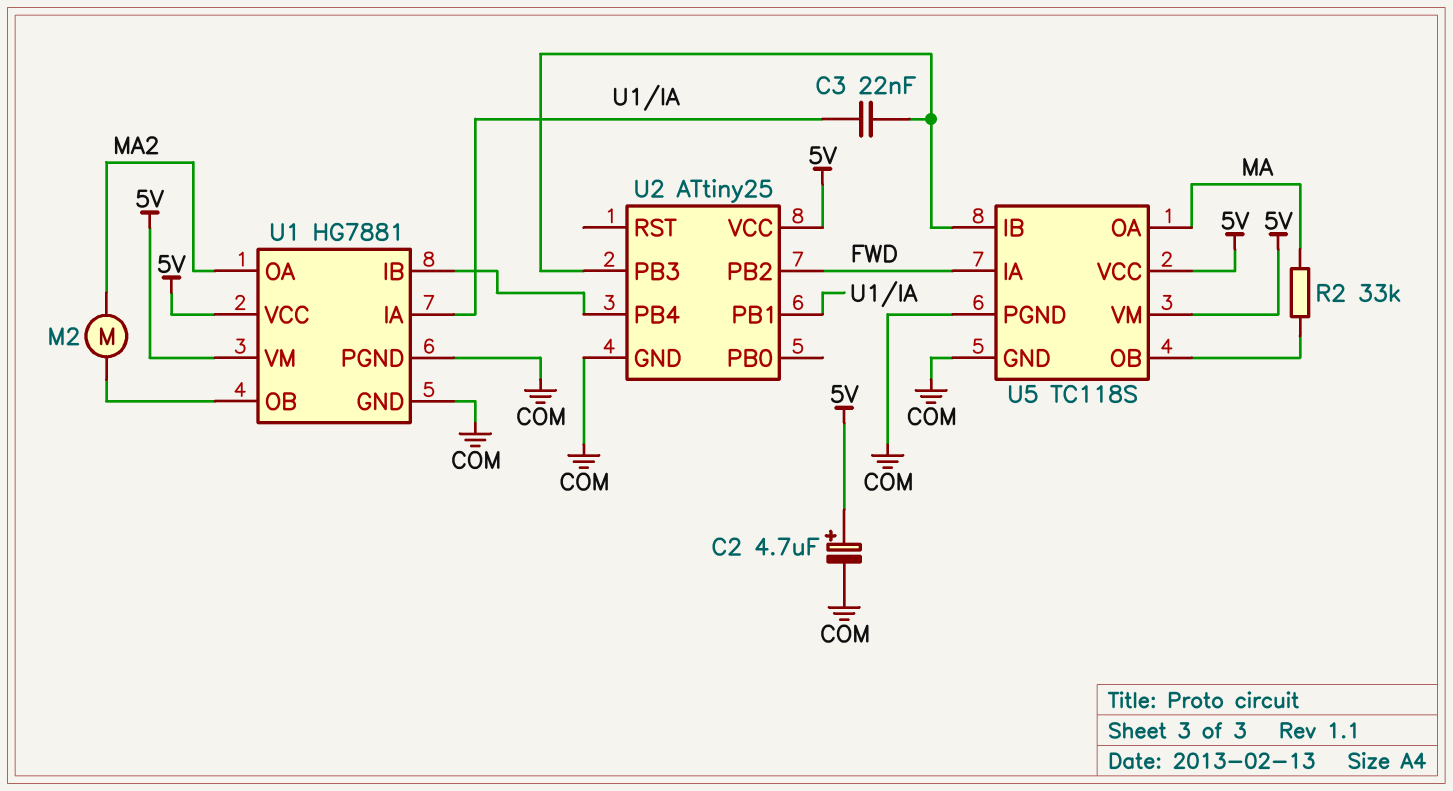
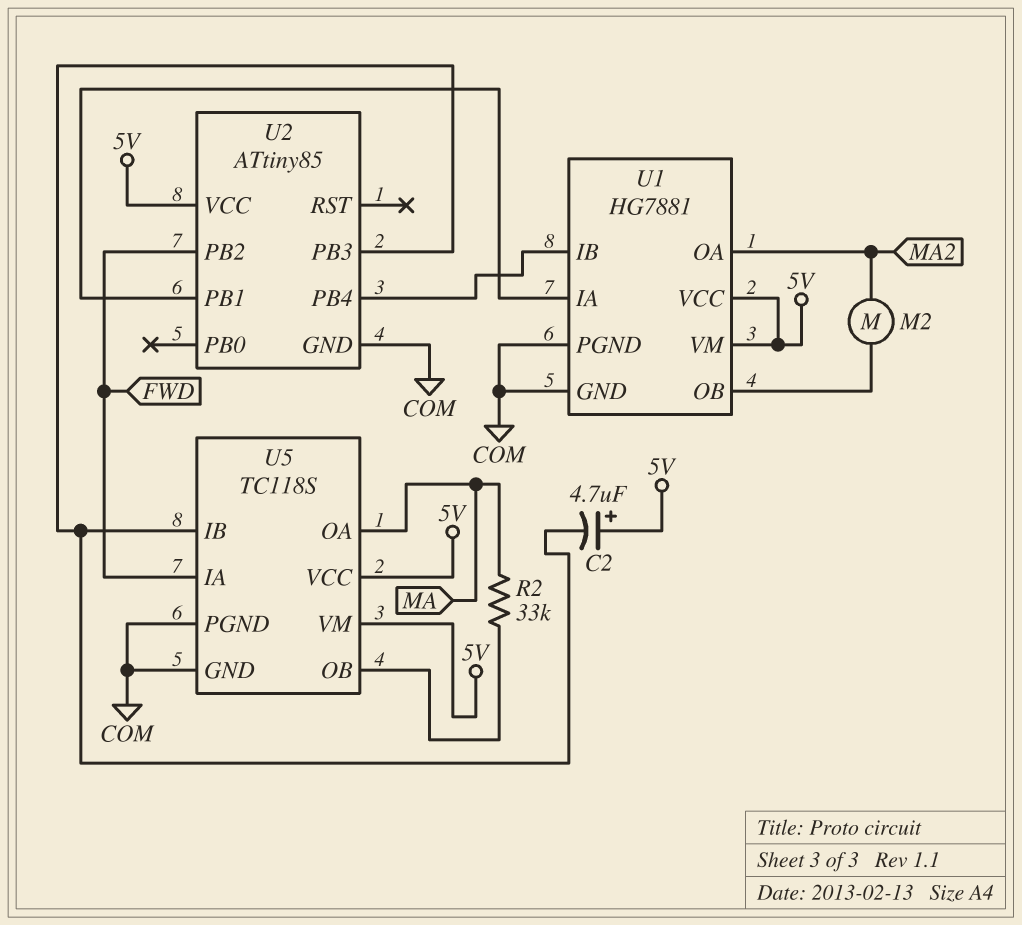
C2: 4.7uF (plus 5V, minus COM) -> 4.7uF (plus 5V, minus U2/PB3)
C3: 22nF (U1/IA, U2/PB3) -> none
U2: ATtiny25 -> ATtiny85

